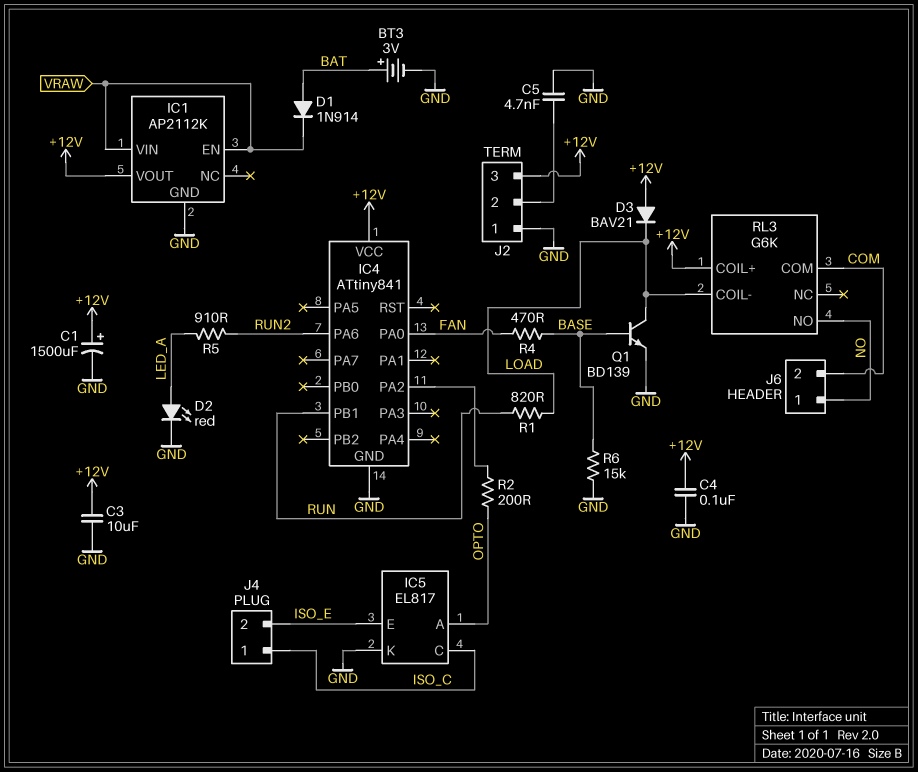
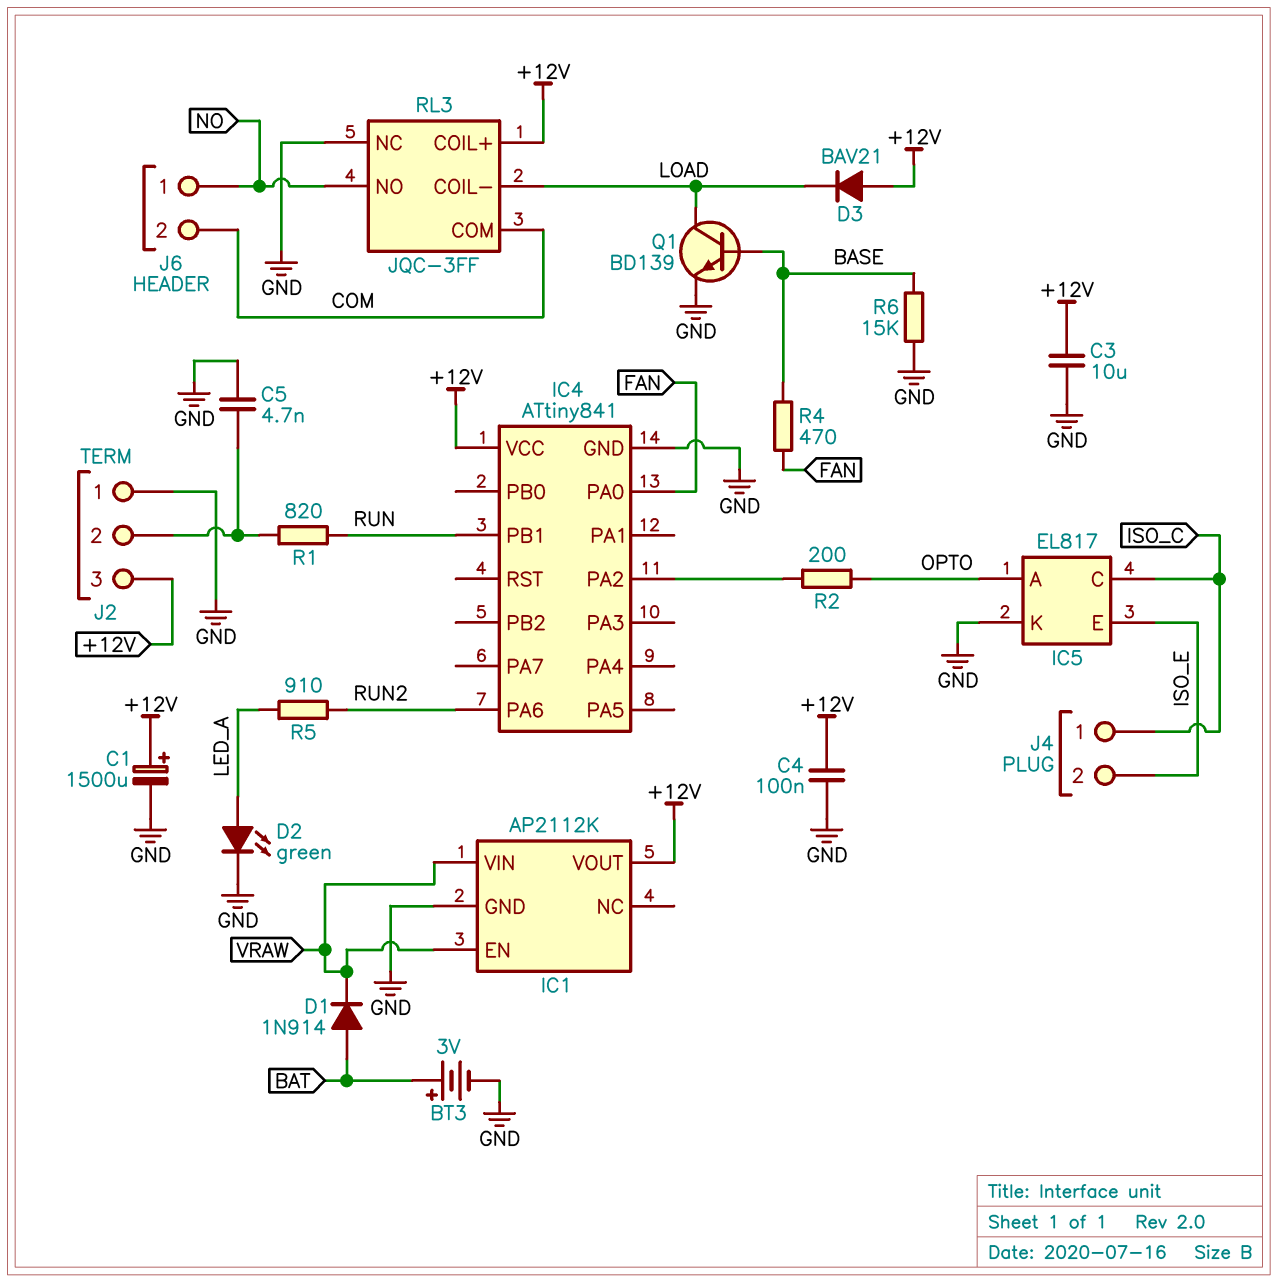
D2: LED red (A LED_A, K GND) -> LED green (A LED_A, K GND)
R1: 820 (LOAD, RUN) -> 820 (J2/2, RUN)
RL3: G6K -> JQC-3FF
RL3 pin NC: none -> GND

